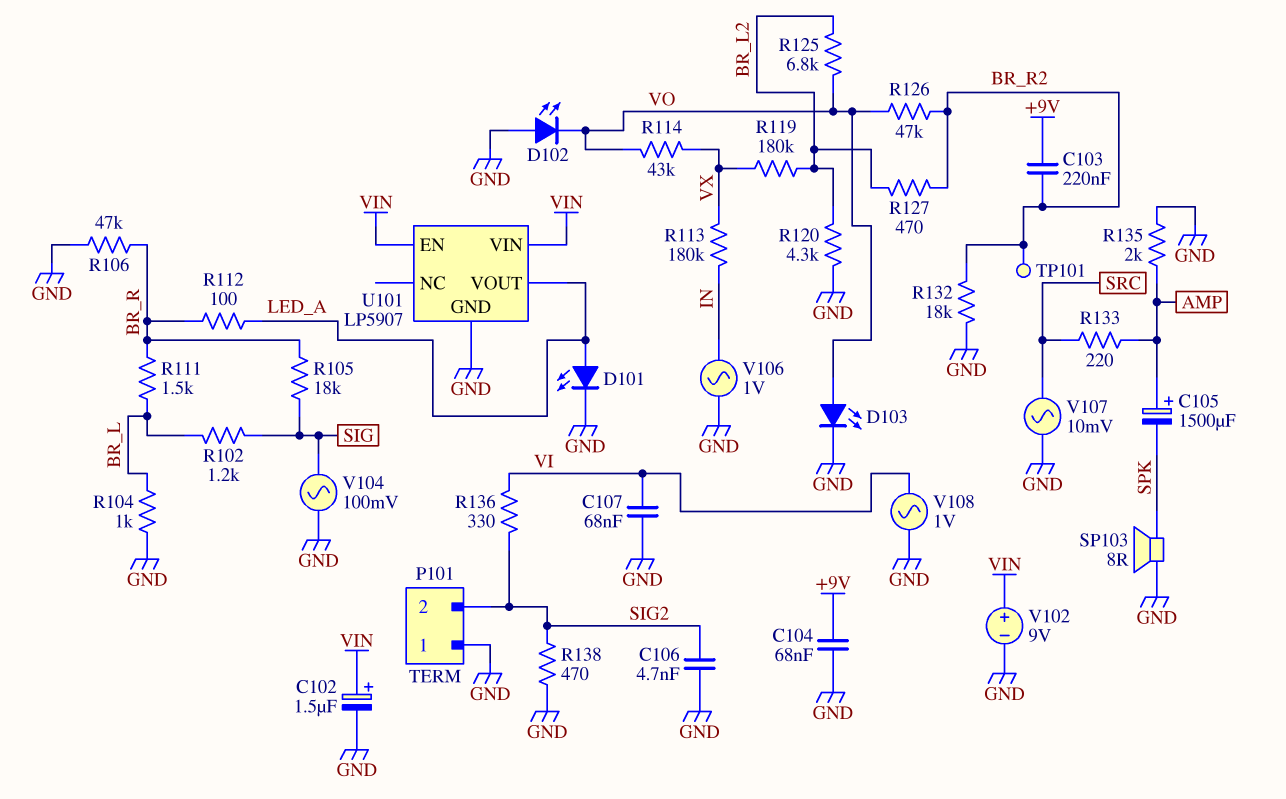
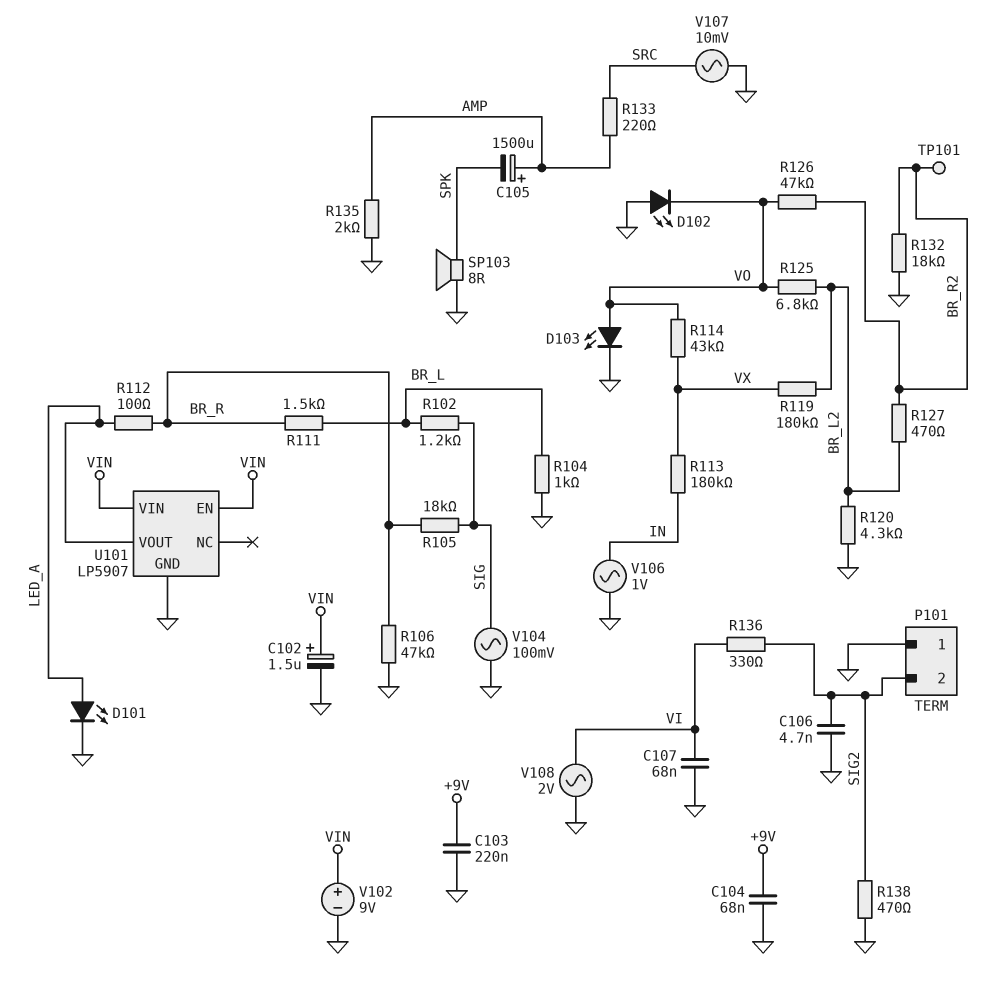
C103: 220nF (+9V, BR_R2) -> 220nF (+9V, GND)
V108: AC 1V (GND, VI) -> AC 2V (GND, VI)

